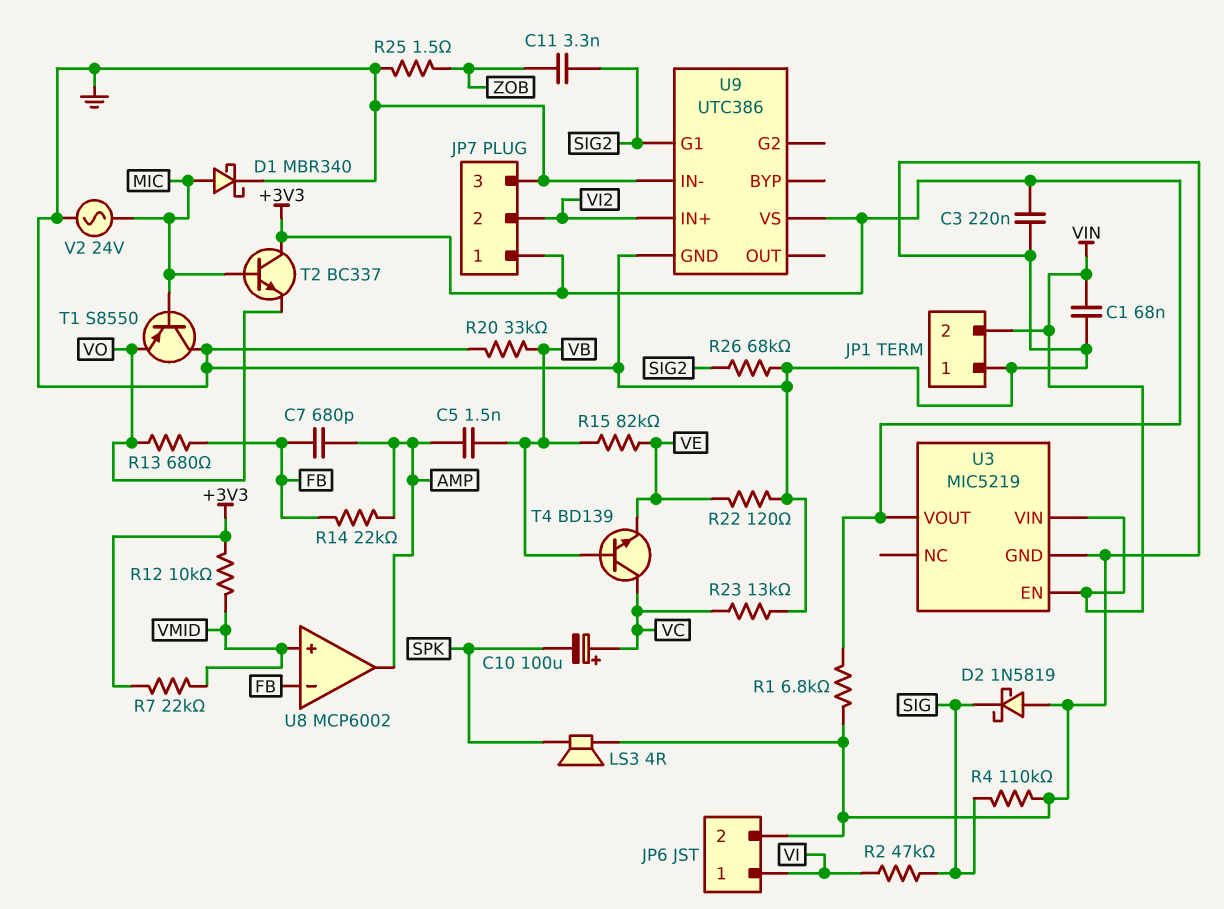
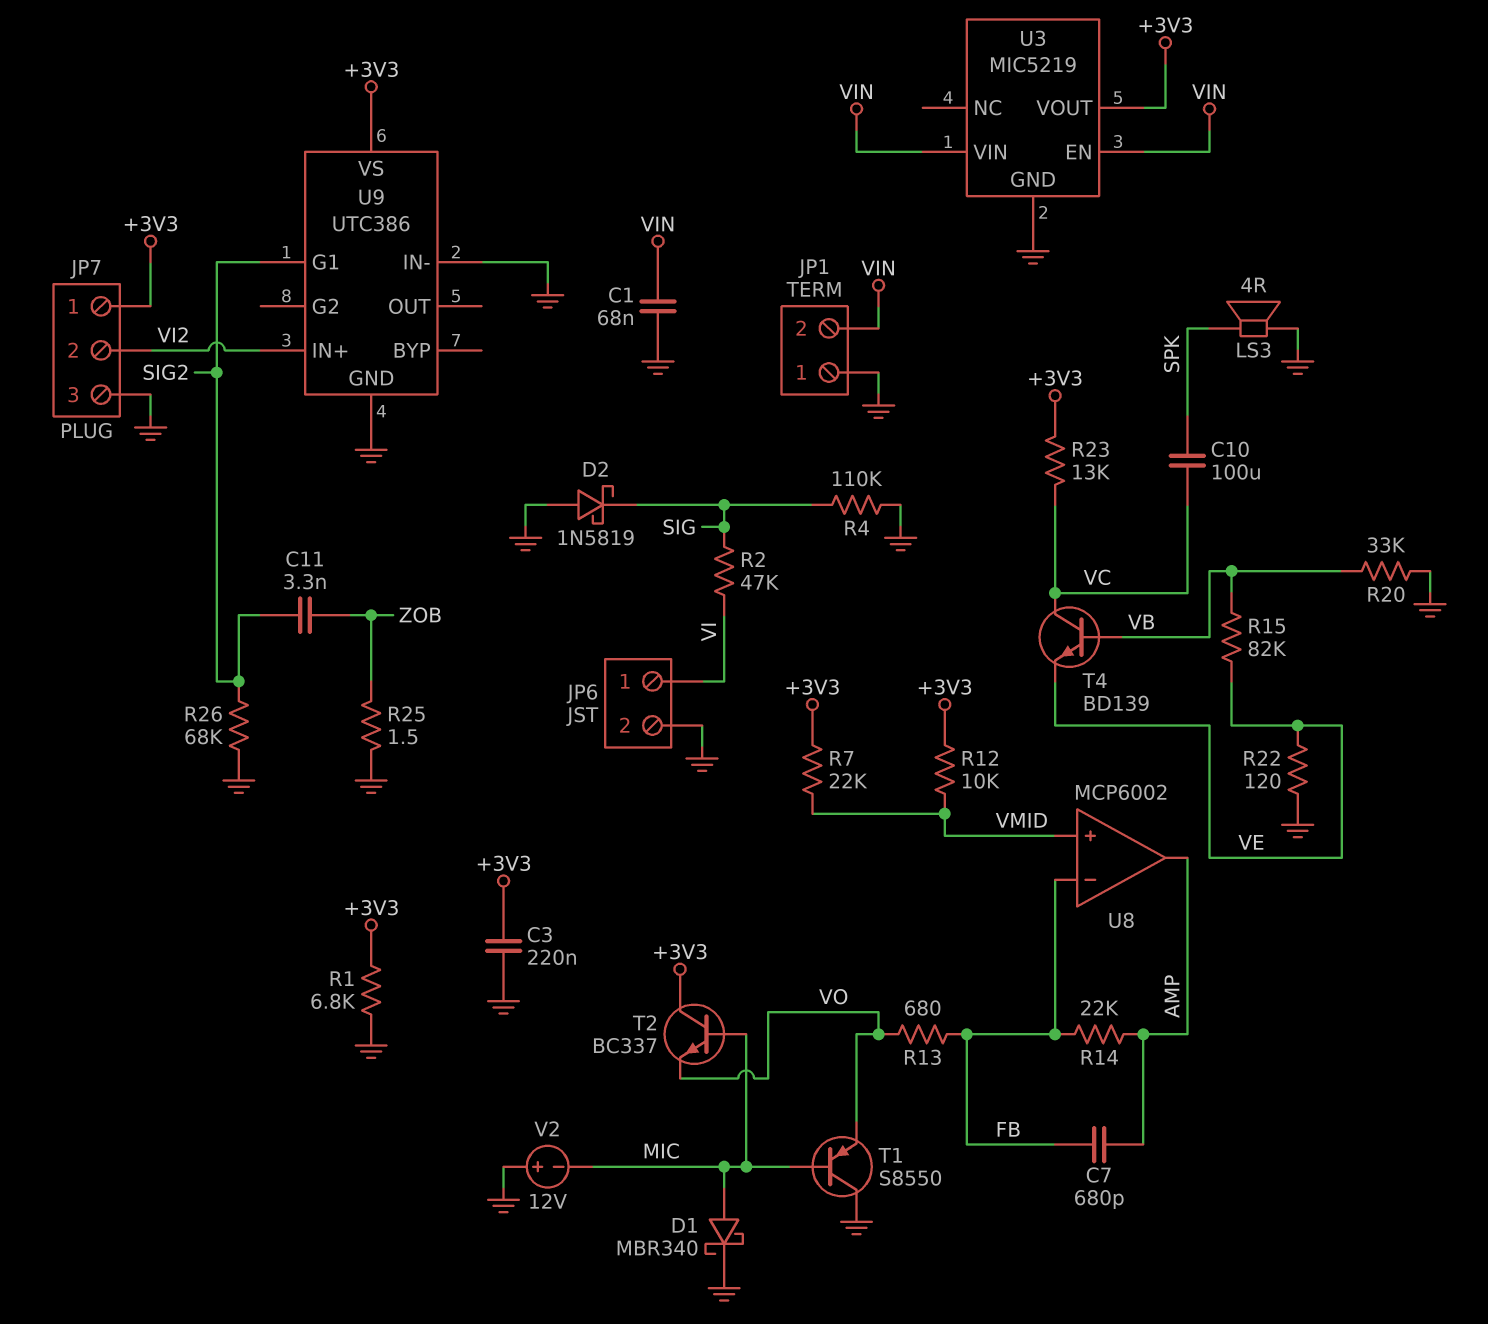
C5: 1.5nF (AMP, VB) -> none
C10: 100uF (plus VC, minus SPK) -> 100uF (SPK, VC)
R23: 13k (GND, VC) -> 13k (+3V3, VC)
V2: AC 24V (GND, MIC) -> 12V (plus GND, minus MIC)

